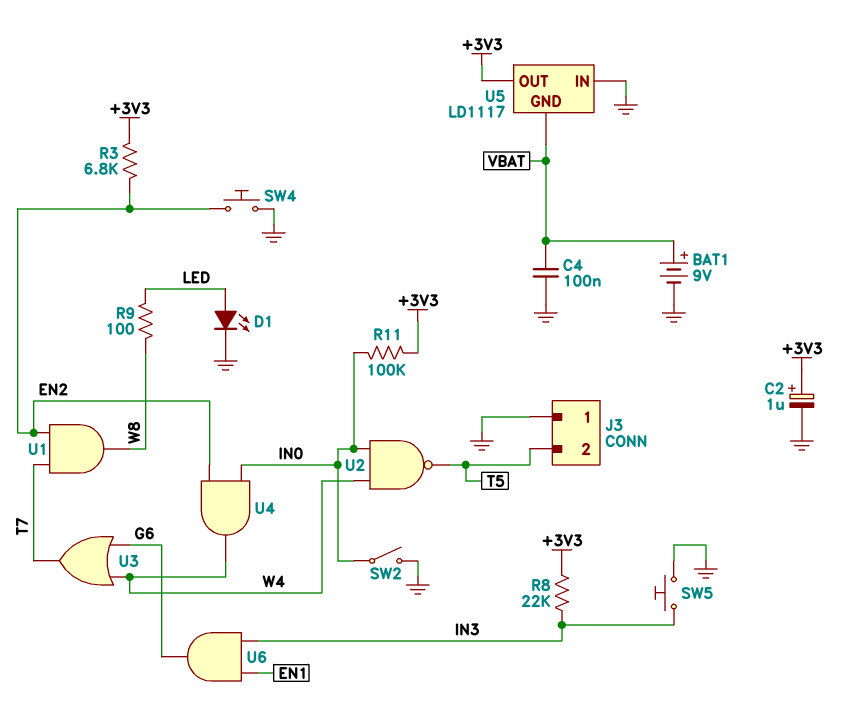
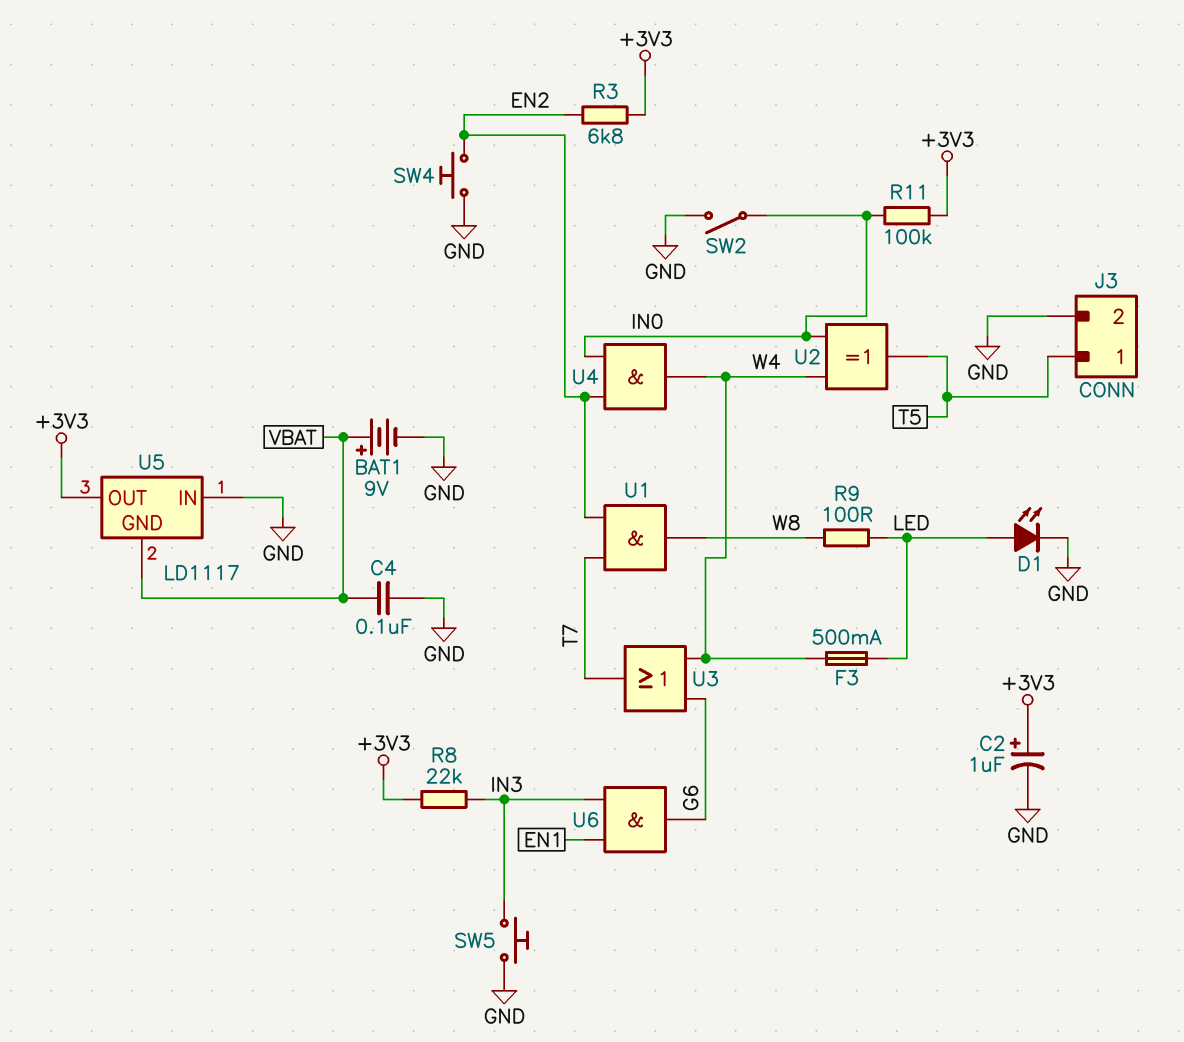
F3: none -> 500mA (LED, W4)
J3 pin 1: GND -> T5
J3 pin 2: T5 -> GND
U2: NAND (in IN0, in W4, out T5) -> XOR (in IN0, in W4, out T5)

